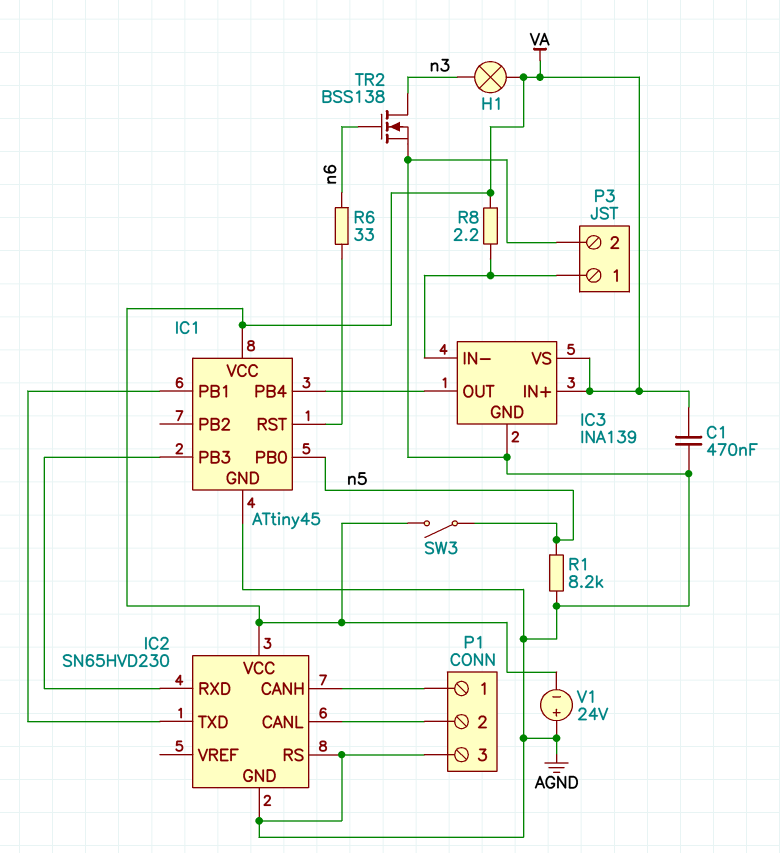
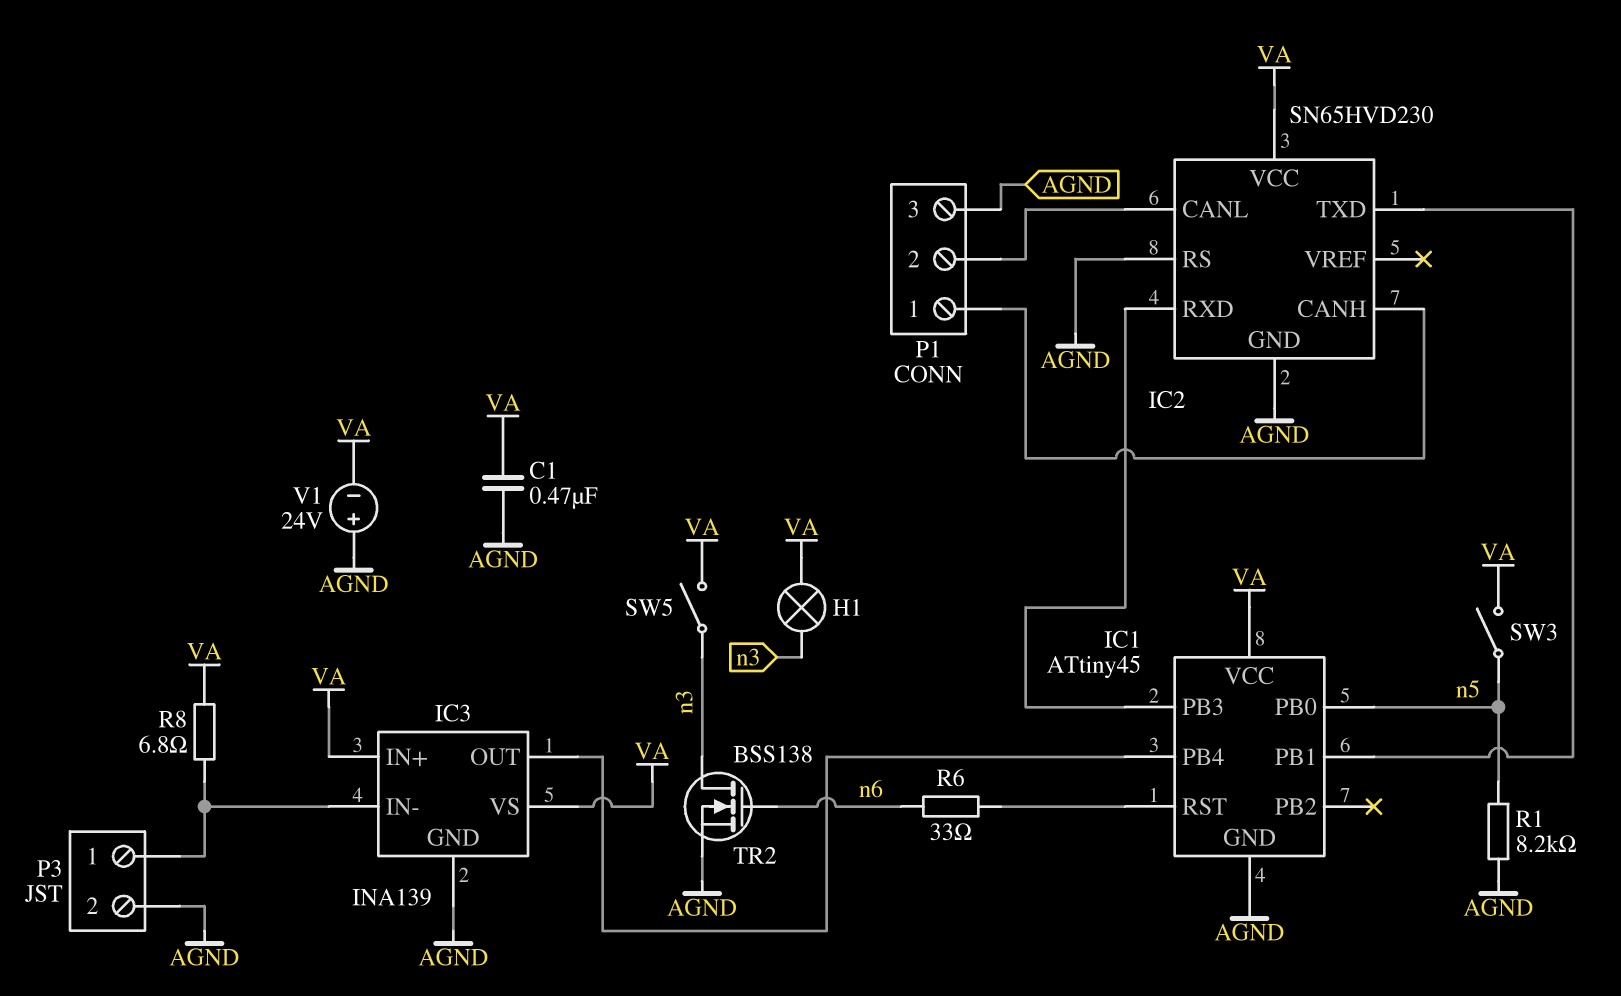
R8: 2.2 (IC3/IN-, VA) -> 6.8 (IC3/IN-, VA)
SW5: none -> switch (VA, n3)

